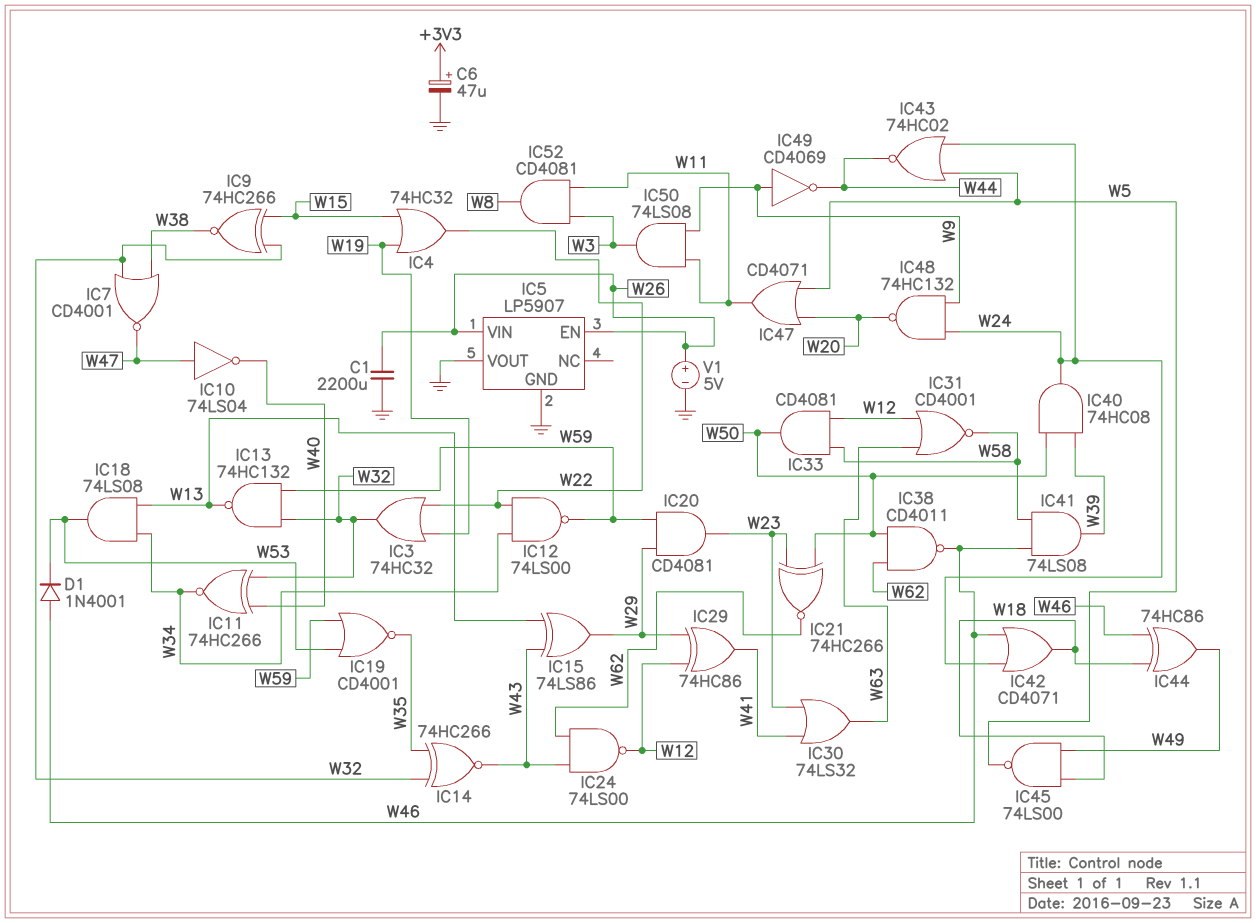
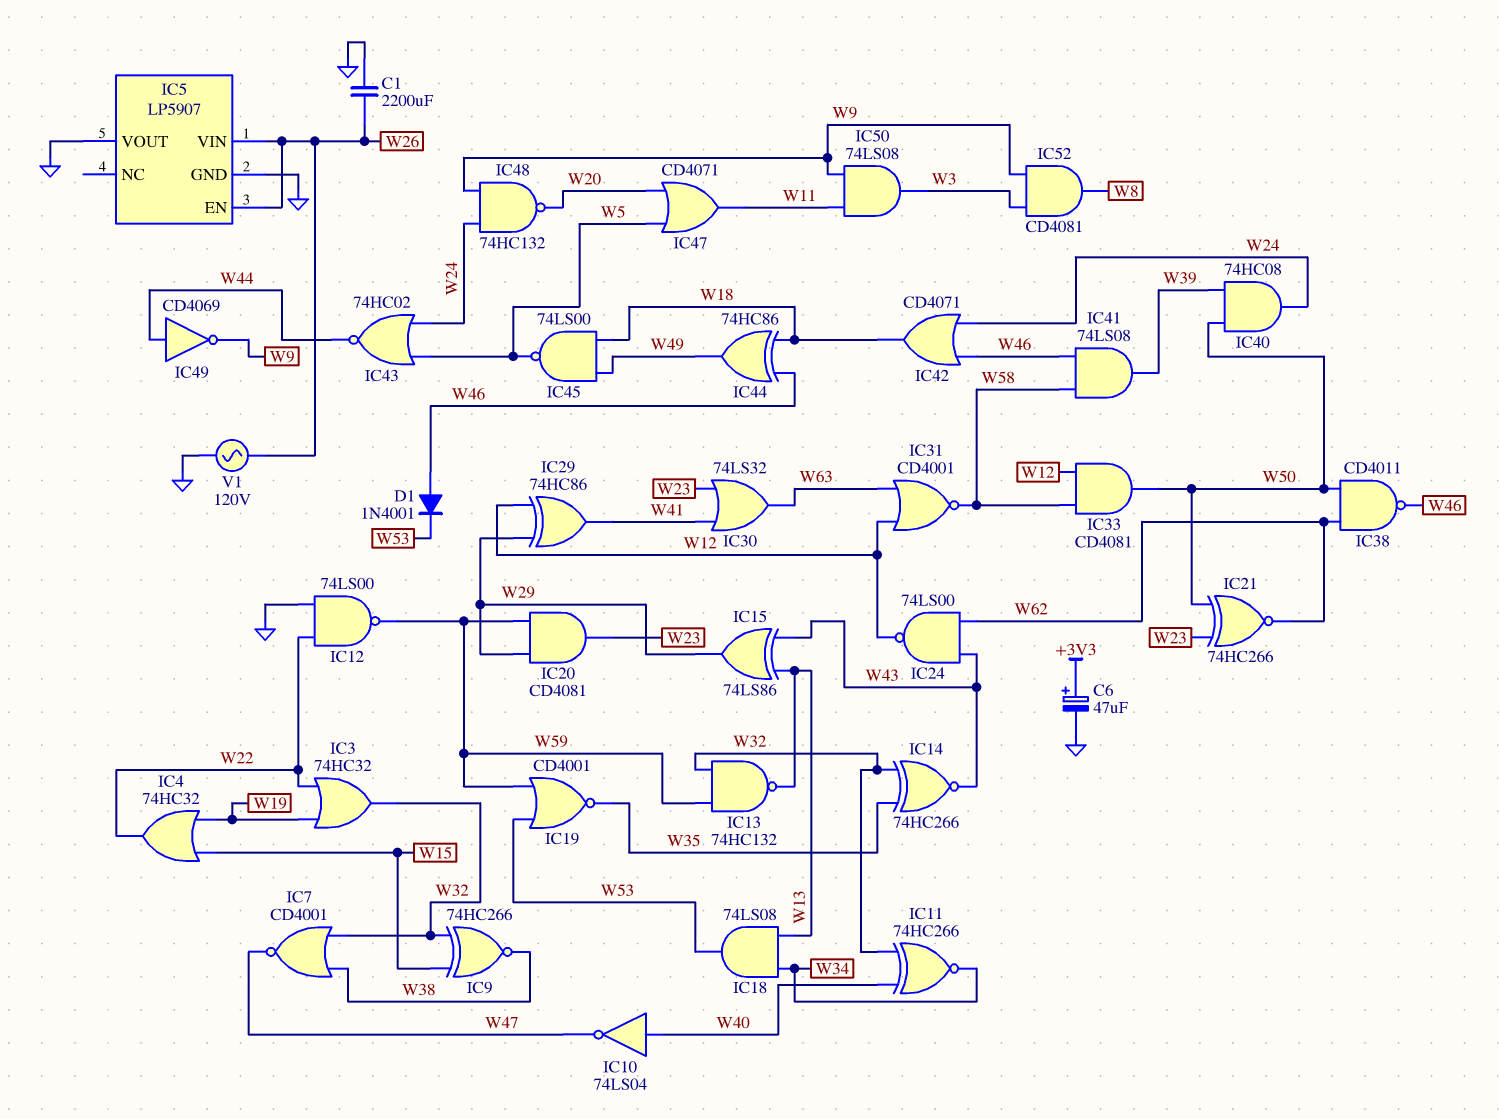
IC10: NOT 74LS04 (in W47, out W40) -> NOT 74LS04 (in W40, out W47)
IC12: NAND 74LS00 (in W22, in W34, out W59) -> NAND 74LS00 (in GND, in W22, out W59)
IC49: NOT CD4069 (in W9, out W44) -> NOT CD4069 (in W44, out W9)
IC52: AND CD4081 (in W3, in W11, out W8) -> AND CD4081 (in W3, in W9, out W8)
V1: 5V (plus W26, minus GND) -> AC 120V (GND, W26)

